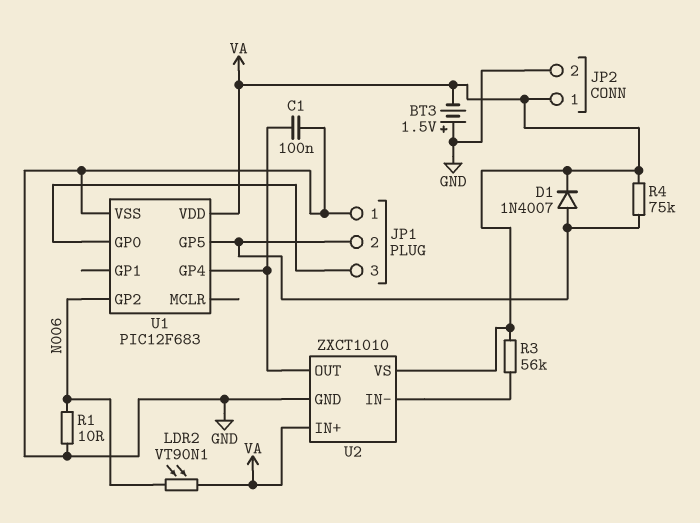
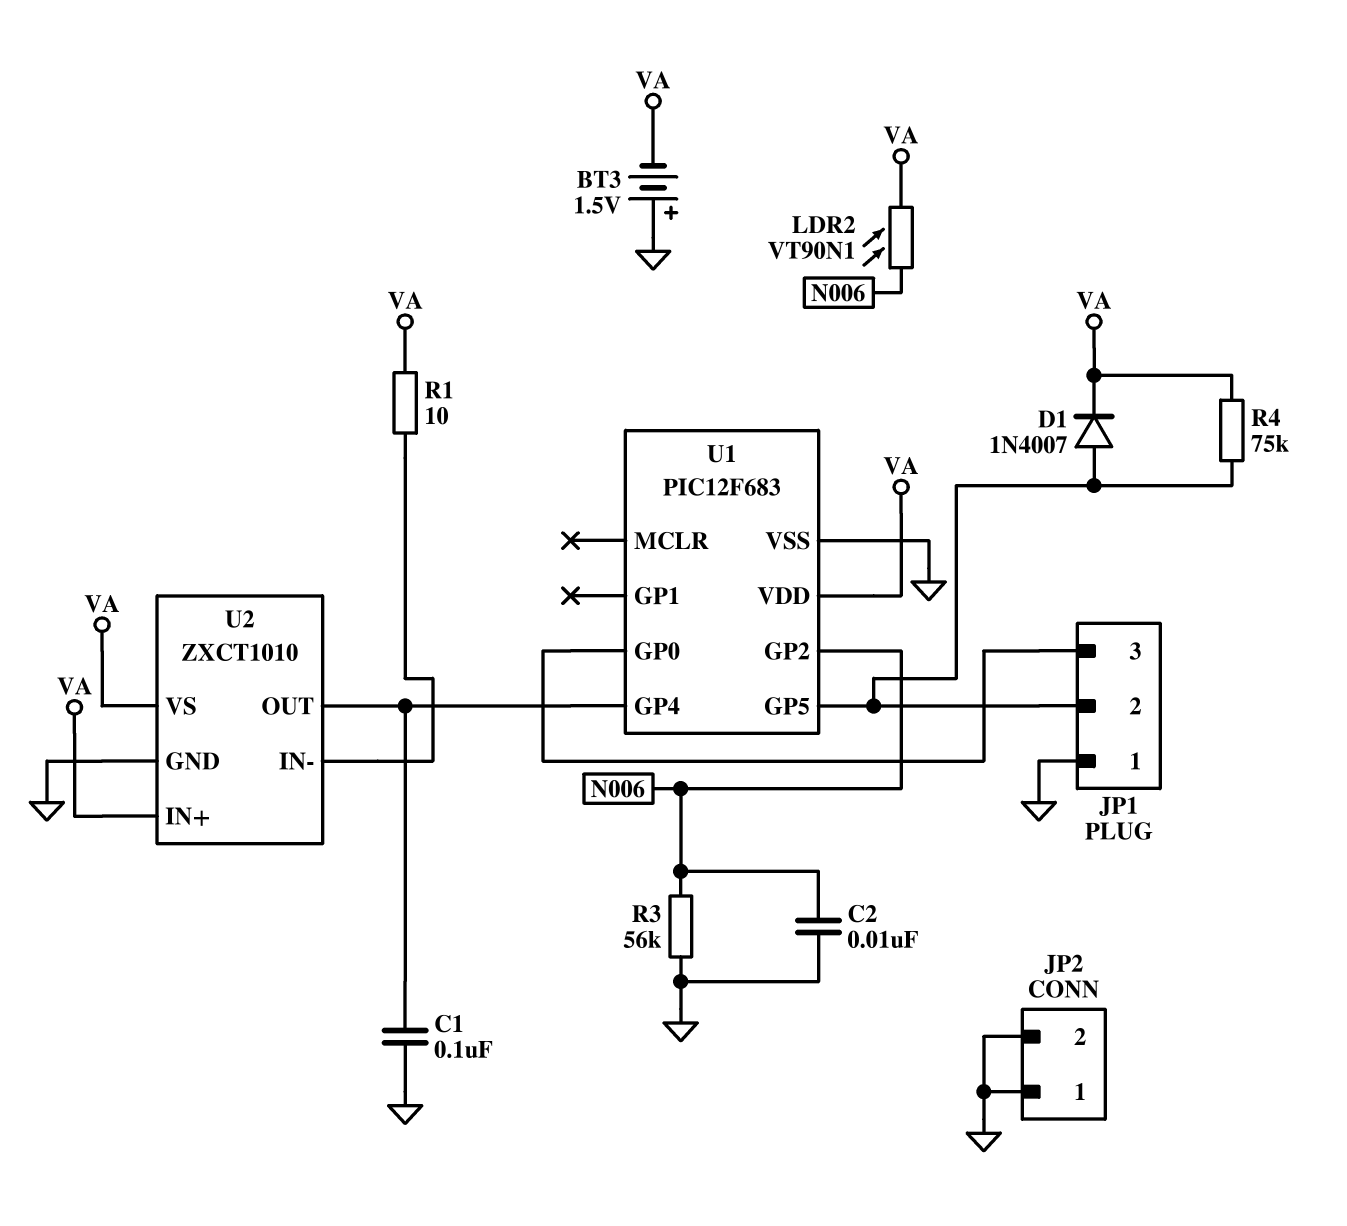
C2: none -> 10nF (GND, N006)
JP2 pin 1: VA -> GND
R1: 10 (GND, N006) -> 10 (U2/IN-, VA)
R3: 56k (U2/IN-, VA) -> 56k (GND, N006)

